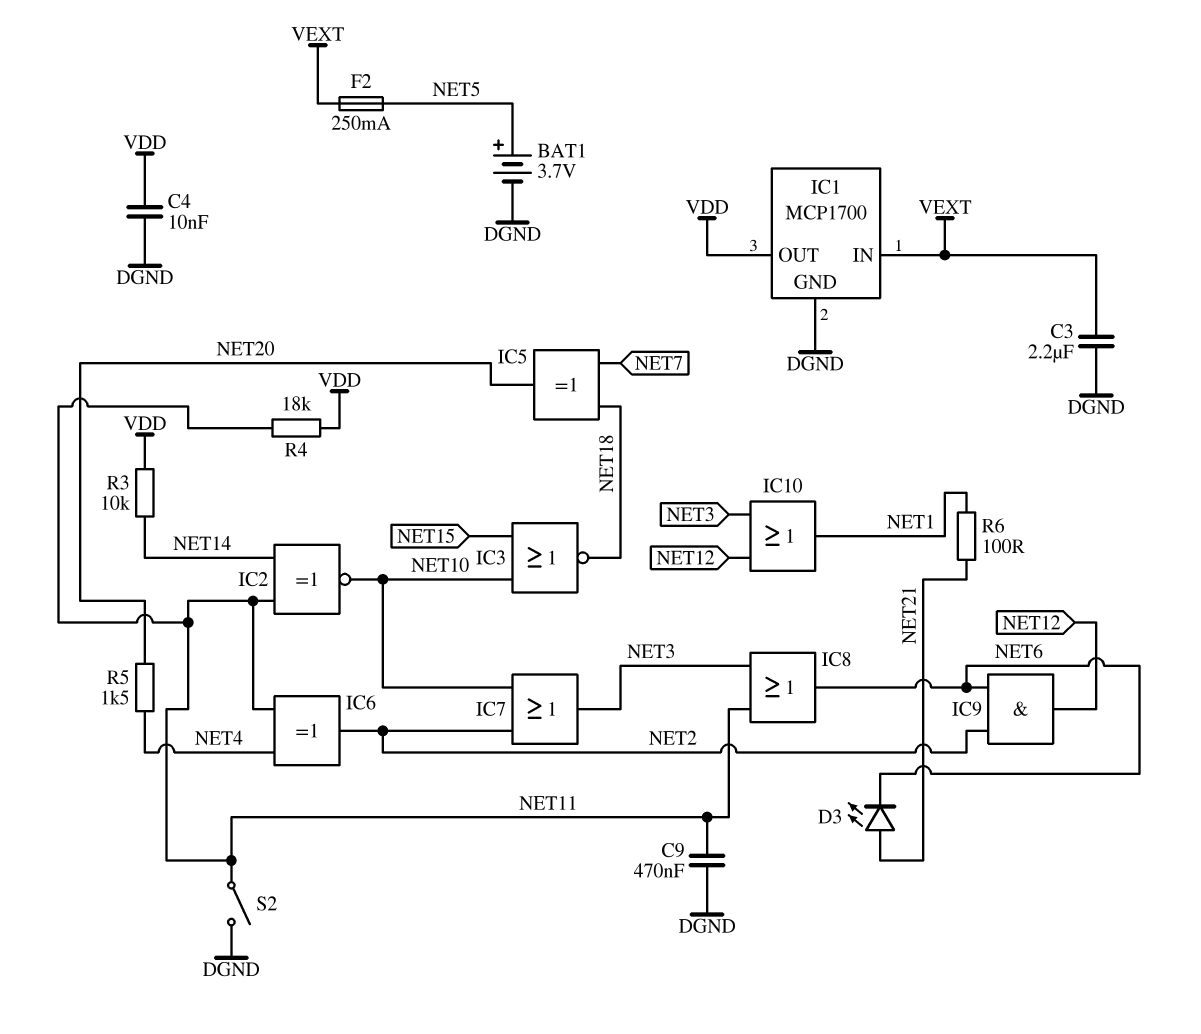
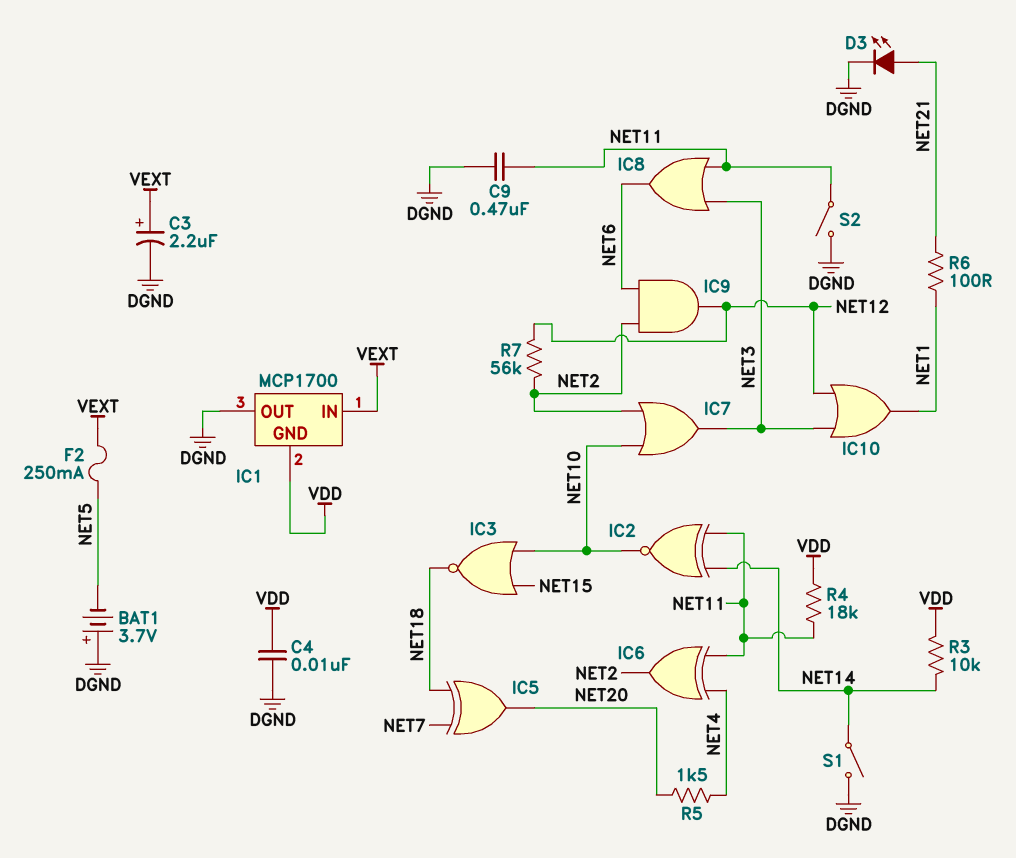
BAT1: 3.7V (plus NET5, minus DGND) -> 3.7V (plus DGND, minus NET5)
C3: 2.2uF (DGND, VEXT) -> 2.2uF (plus VEXT, minus DGND)
D3: LED (A NET21, K NET6) -> LED (A NET21, K DGND)
IC1 pin GND: DGND -> VDD
IC1 pin OUT: VDD -> DGND
R7: none -> 56k (NET2, NET12)
S1: none -> switch (DGND, NET14)

